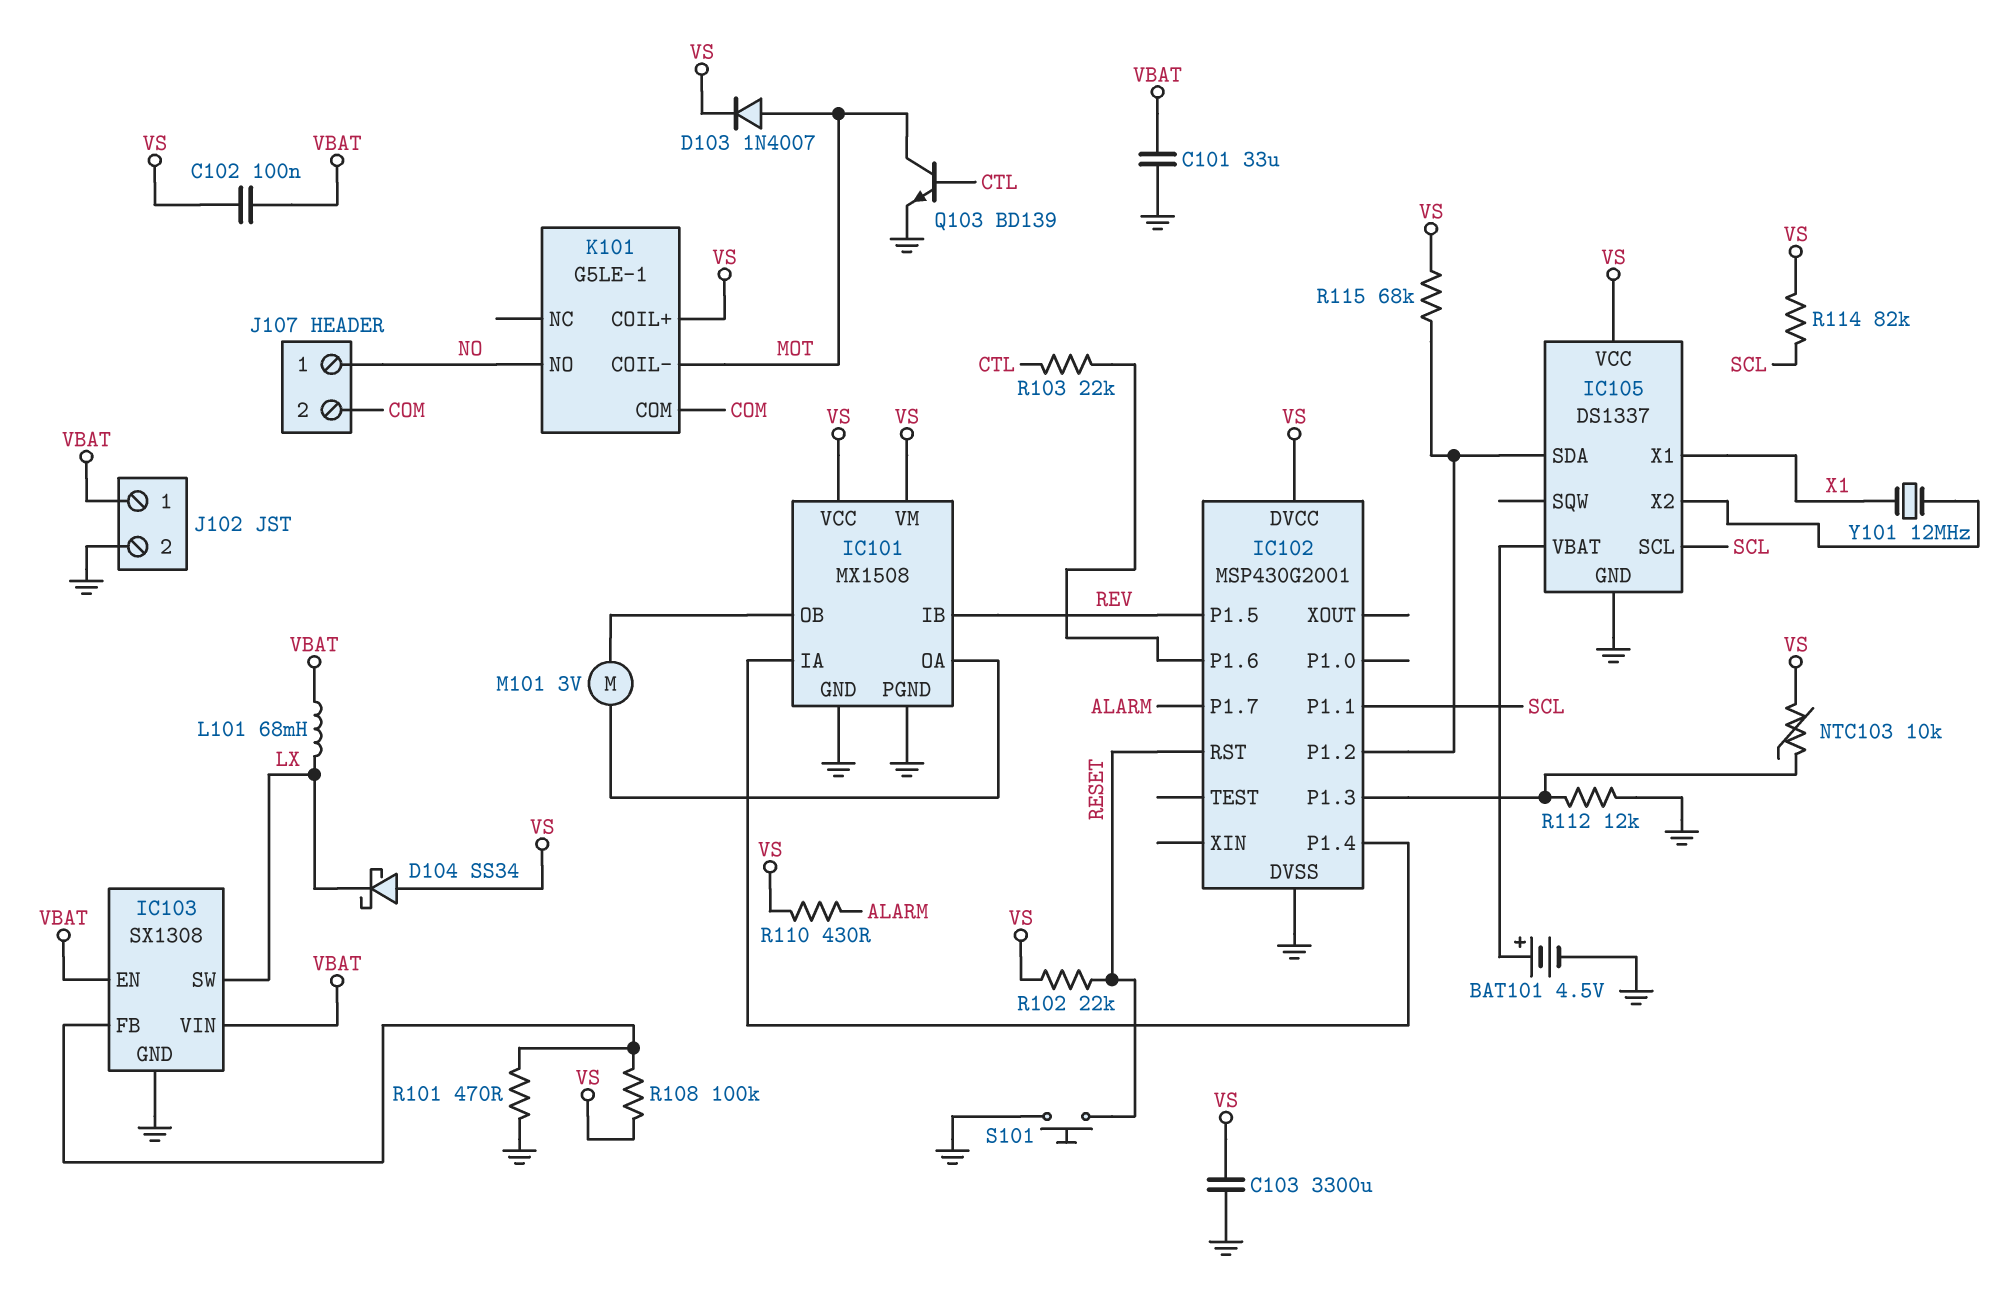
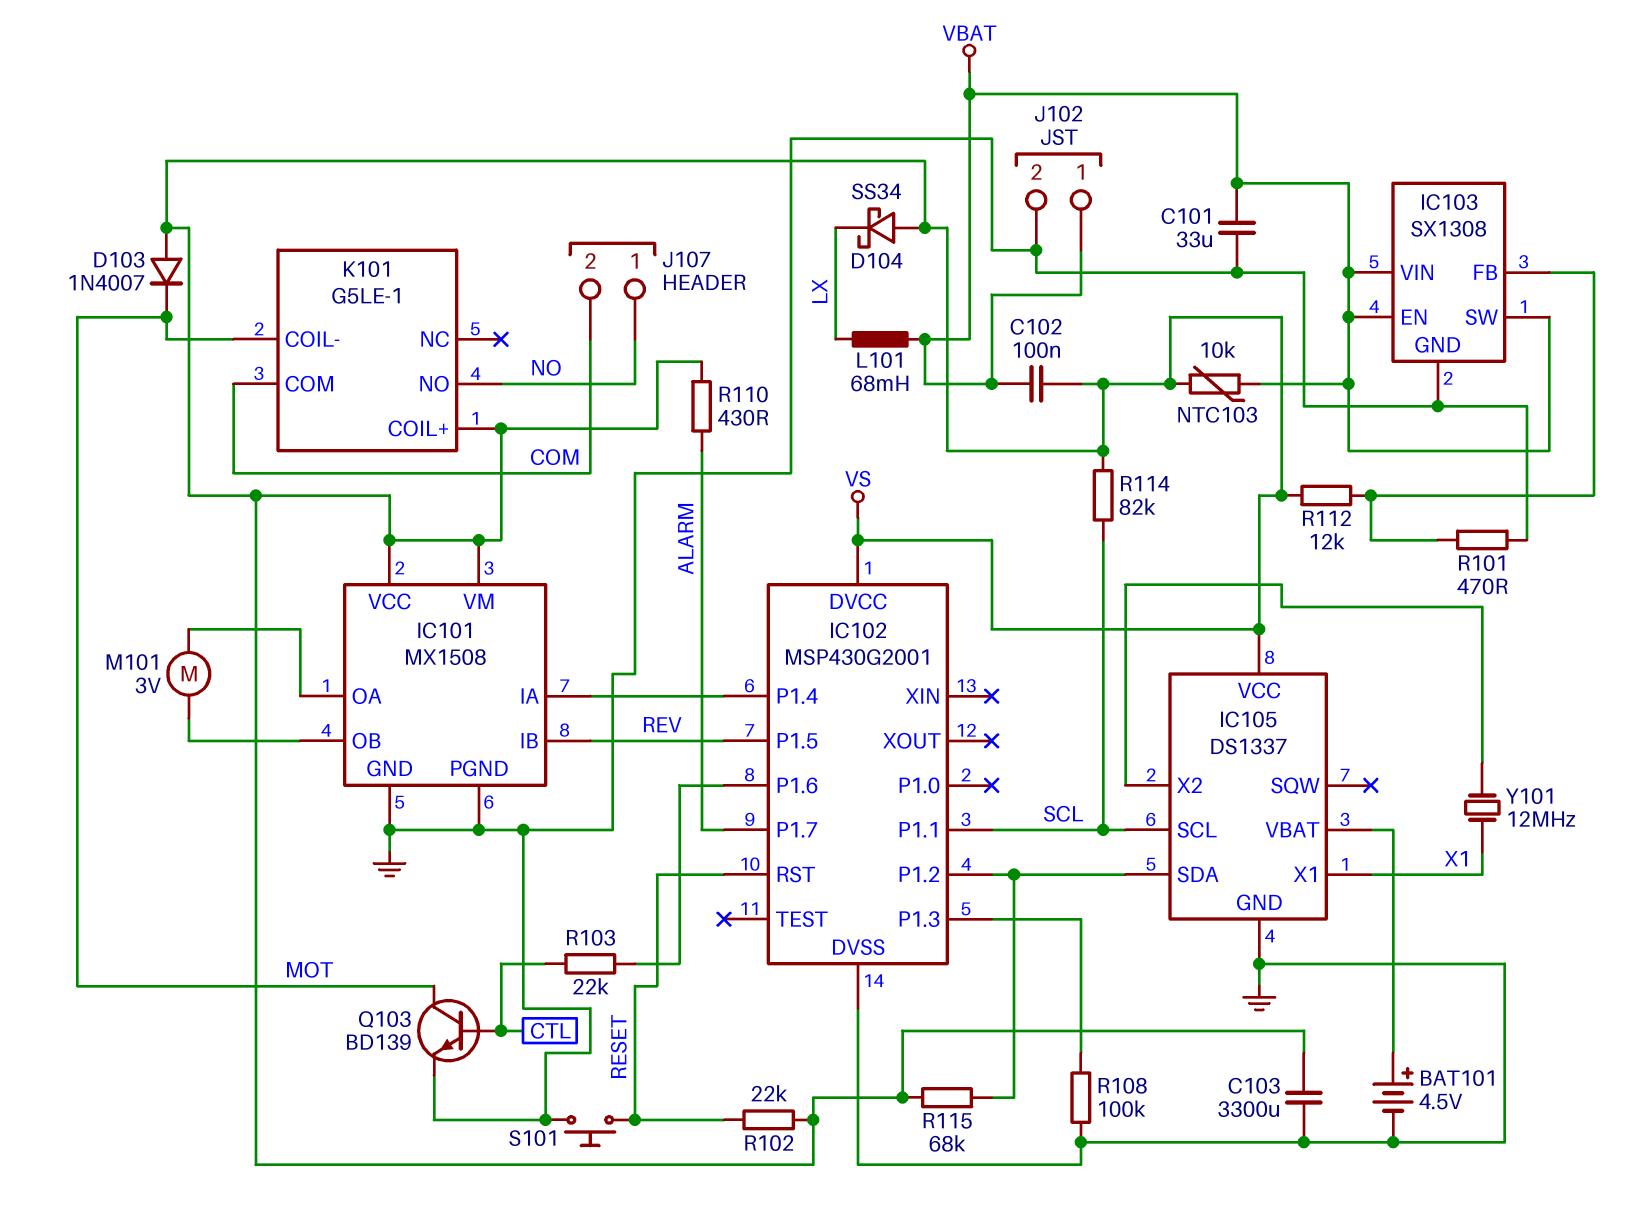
D103: diode 1N4007 (A MOT, K VS) -> diode 1N4007 (A VS, K MOT)
IC103 pin SW: LX -> VBAT
NTC103: 10k (IC102/P1.3, VS) -> 10k (VBAT, VS)
R108: 100k (IC103/FB, VS) -> 100k (GND, IC102/P1.3)
R112: 12k (GND, IC102/P1.3) -> 12k (IC103/FB, VS)

